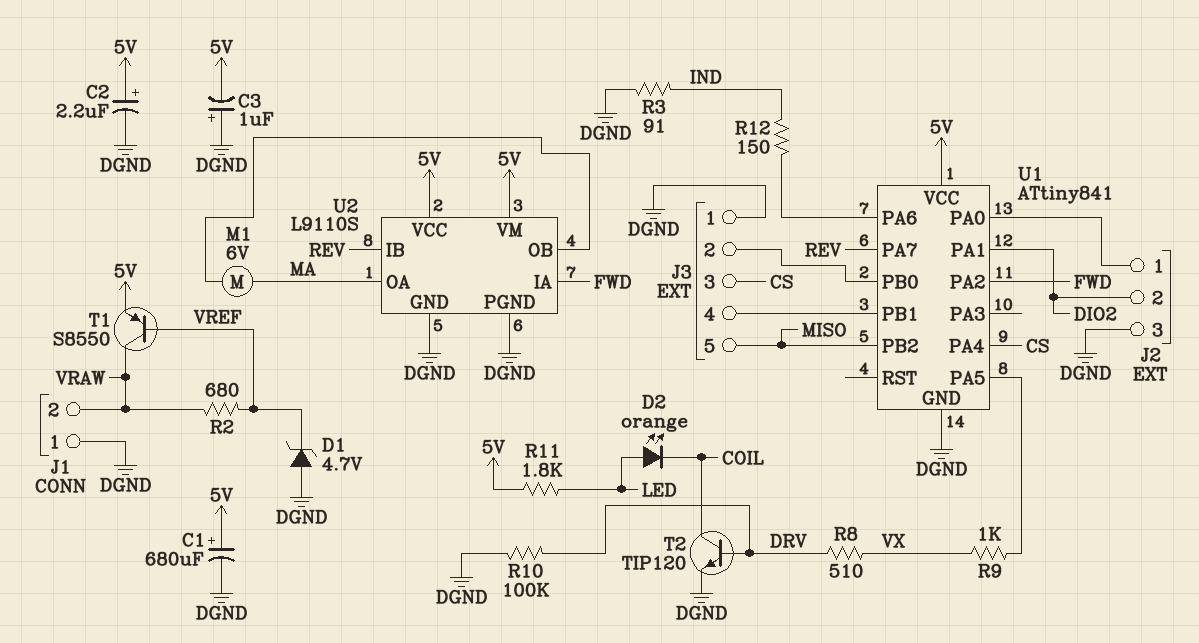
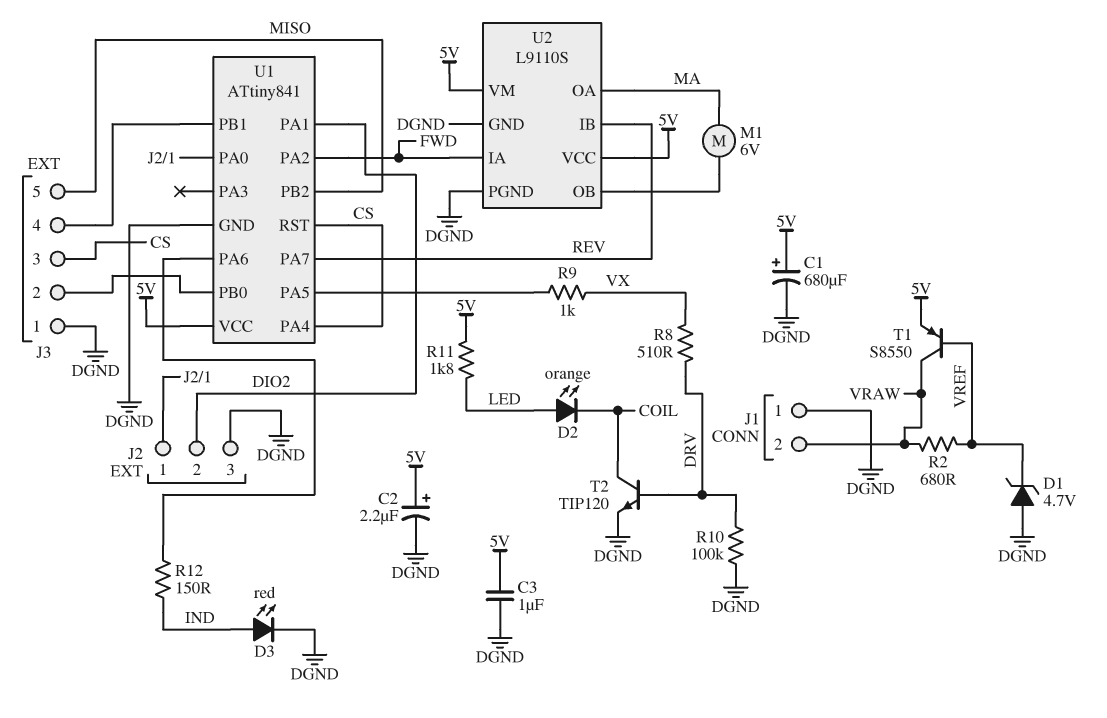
C3: 1uF (plus DGND, minus 5V) -> 1uF (5V, DGND)
D3: none -> LED red (A IND, K DGND)
R3: 91 (DGND, IND) -> none
U1 pin RST: none -> CS

